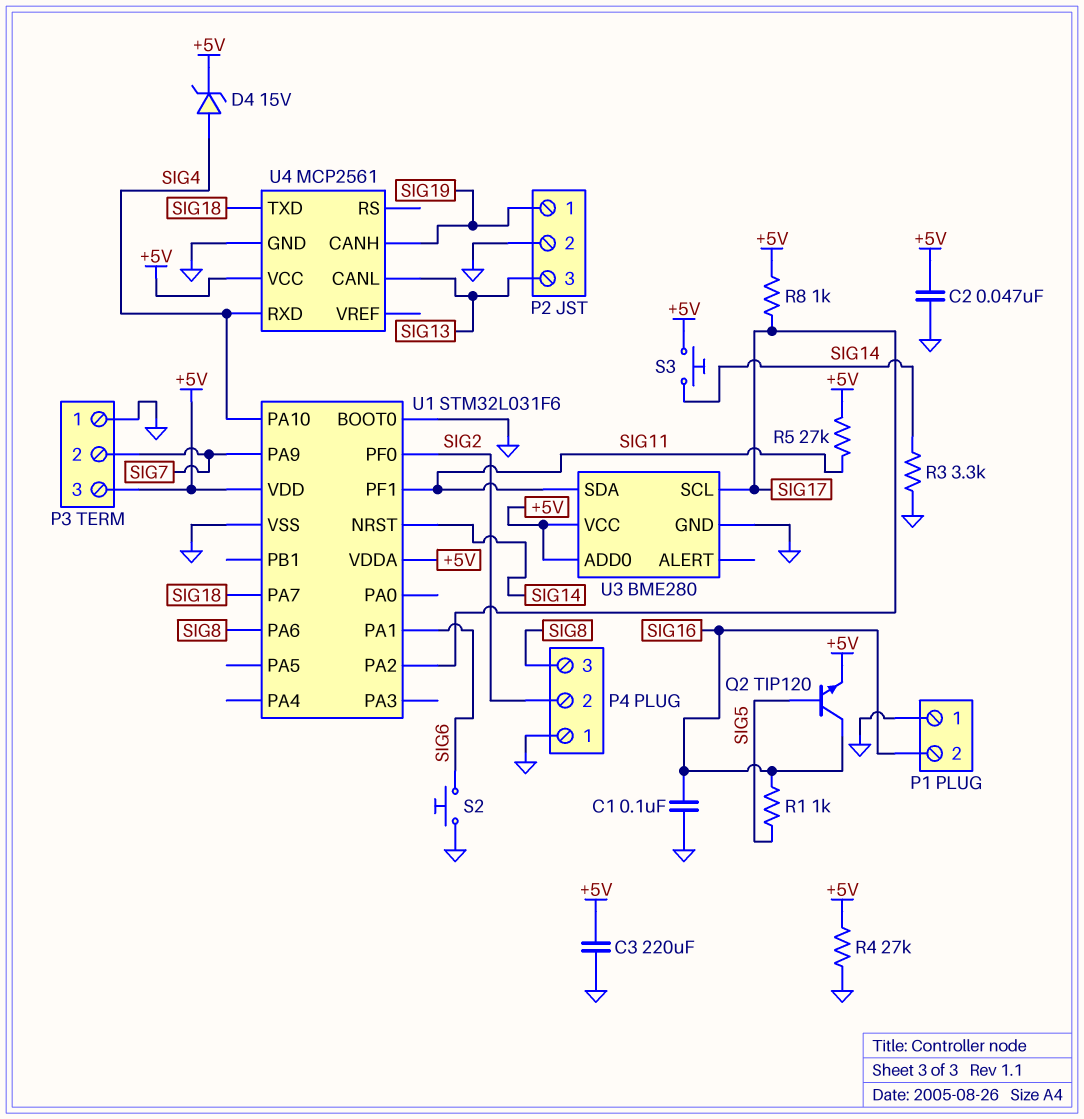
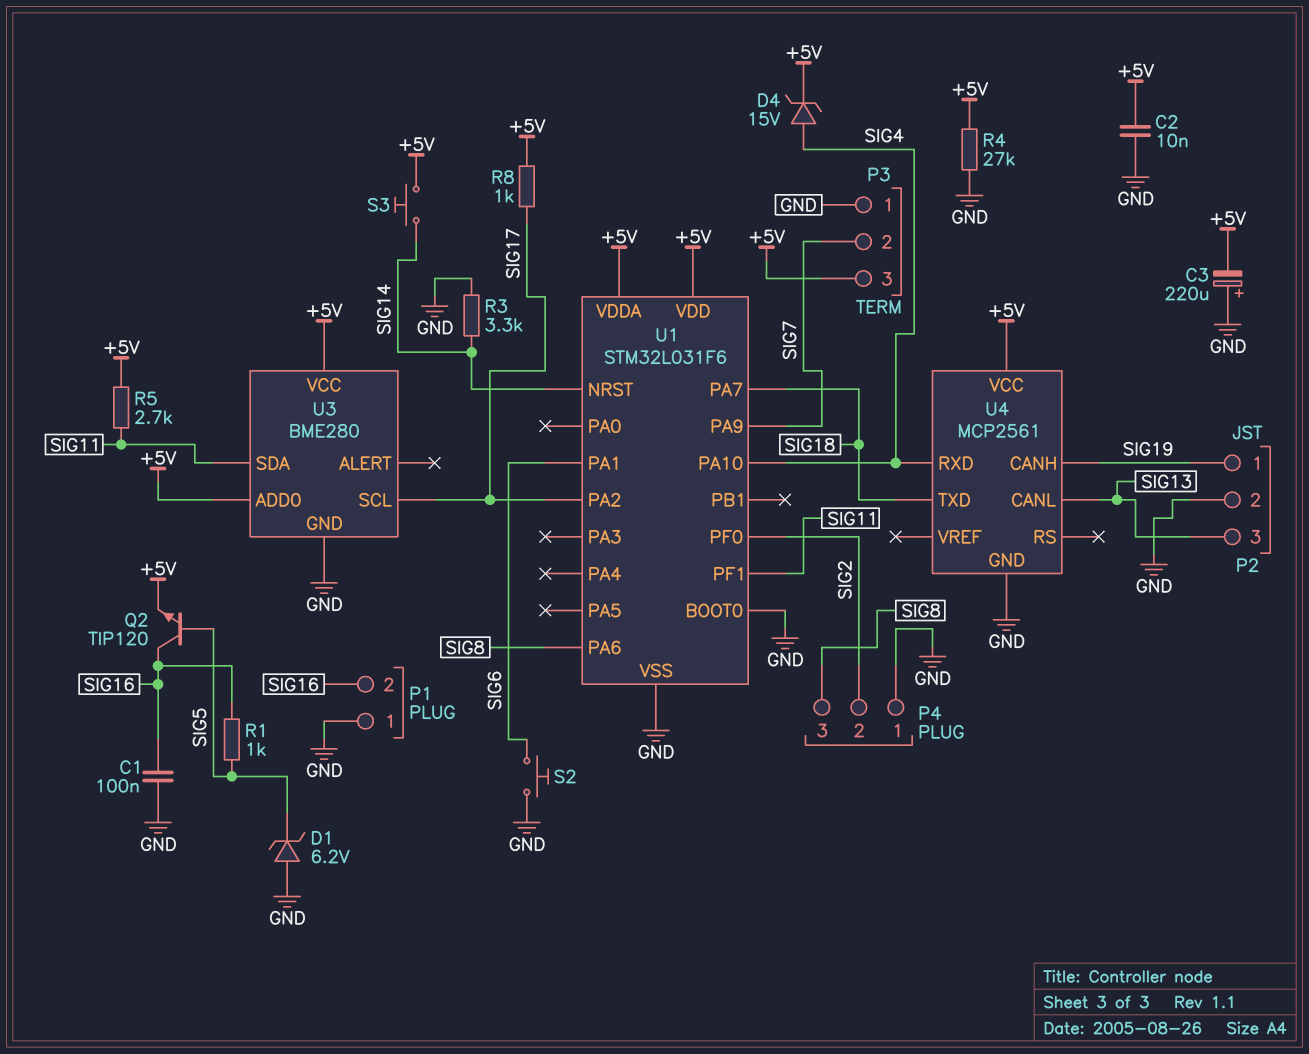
C2: 47nF (+5V, GND) -> 10nF (+5V, GND)
C3: 220uF (+5V, GND) -> 220uF (plus GND, minus +5V)
D1: none -> zener 6.2V (A GND, K SIG5)
R5: 27k (+5V, SIG11) -> 2.7k (+5V, SIG11)

